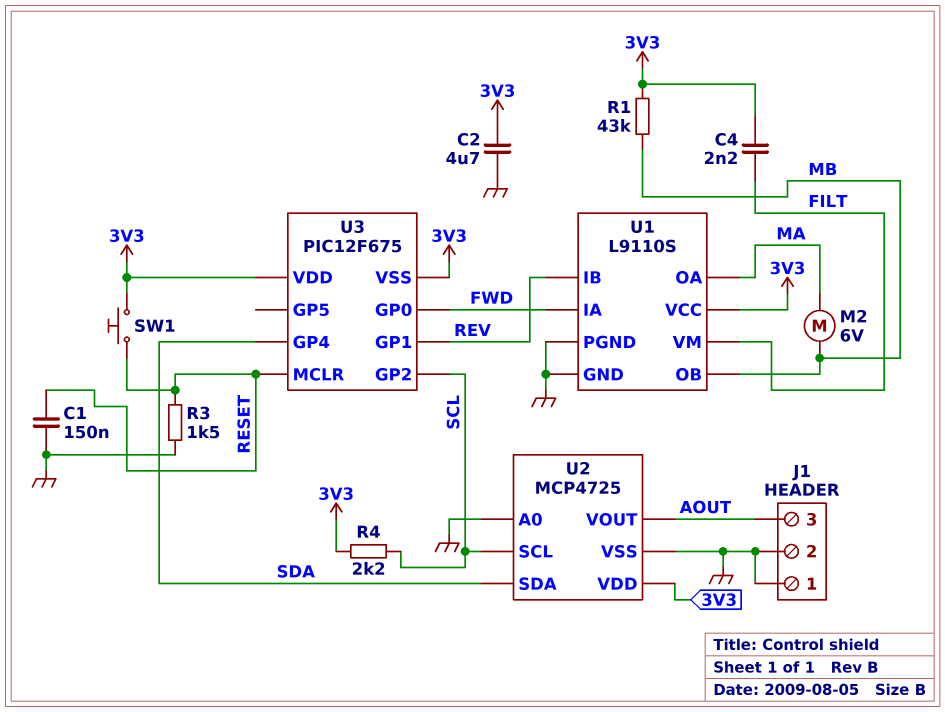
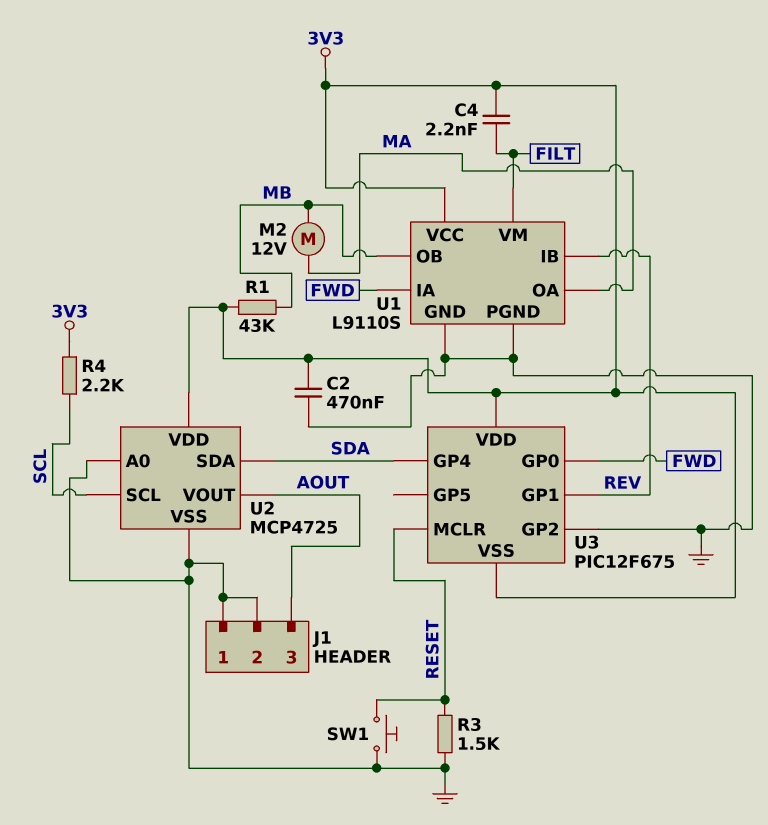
C1: 150nF (GND, RESET) -> none
C2: 4.7uF (3V3, GND) -> 470nF (3V3, GND)
M2: motor 6V (MA, MB) -> motor 12V (MA, MB)
SW1: button (3V3, RESET) -> button (GND, RESET)
U3 pin GP2: SCL -> GND

